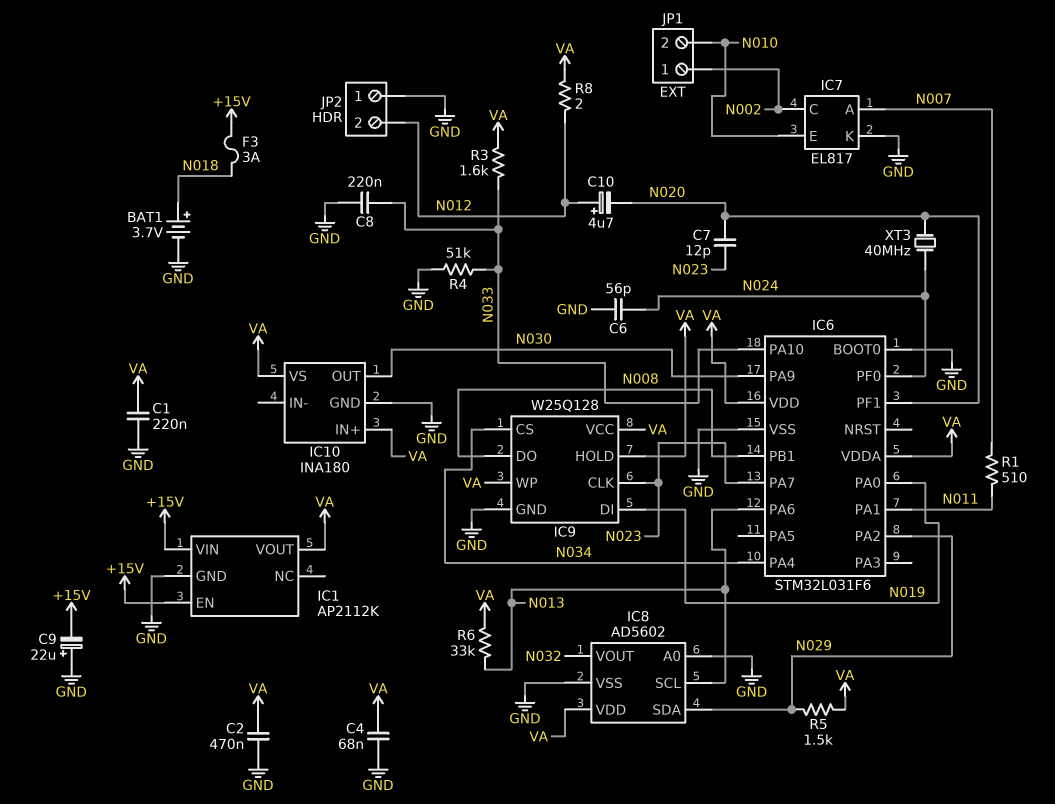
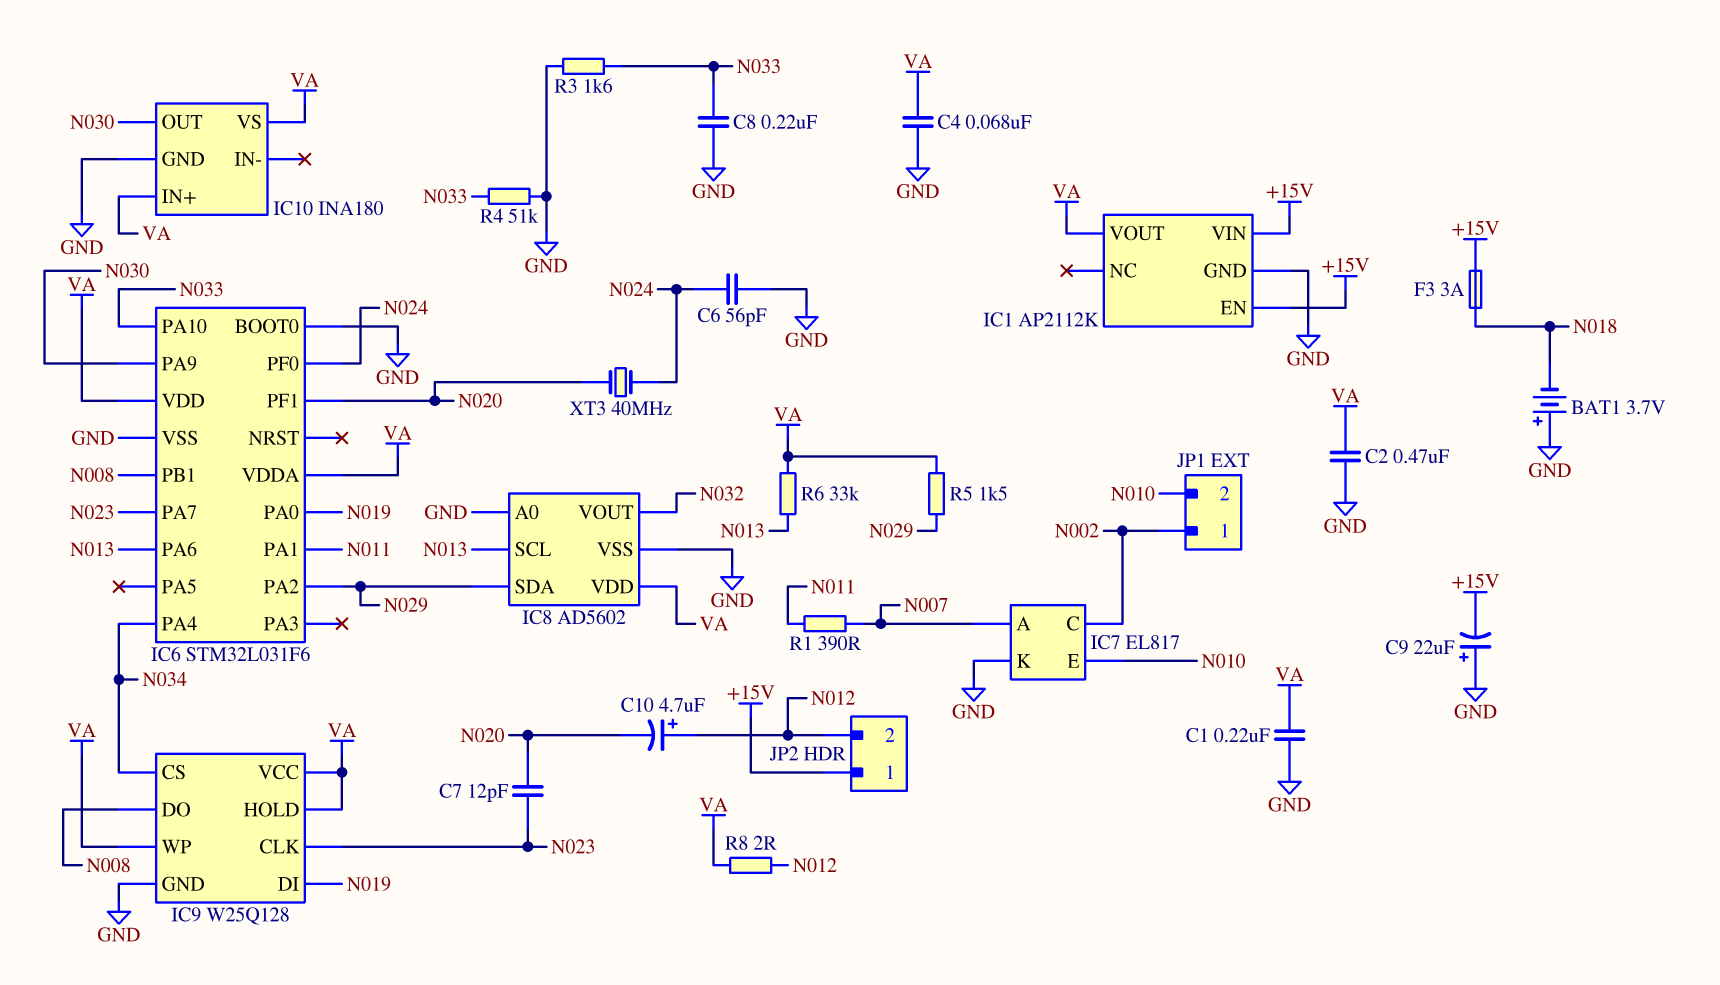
BAT1: 3.7V (plus N018, minus GND) -> 3.7V (plus GND, minus N018)
JP2 pin 1: GND -> +15V
R1: 510 (N007, N011) -> 390 (N007, N011)
R3: 1.6k (N033, VA) -> 1.6k (GND, N033)

